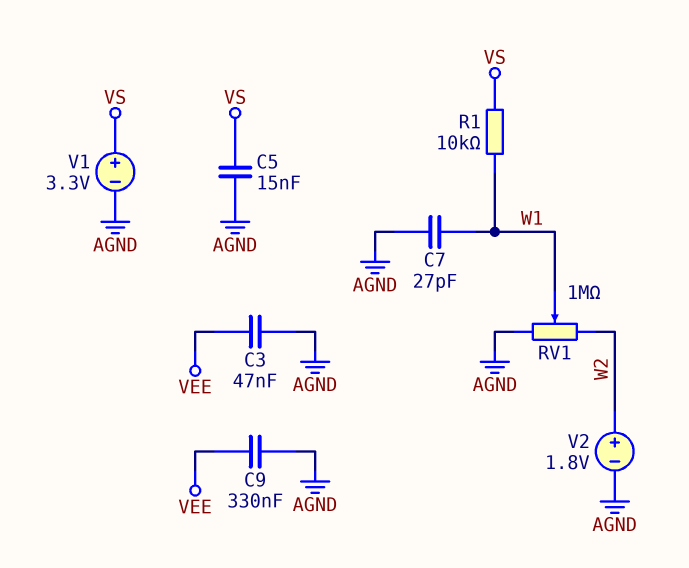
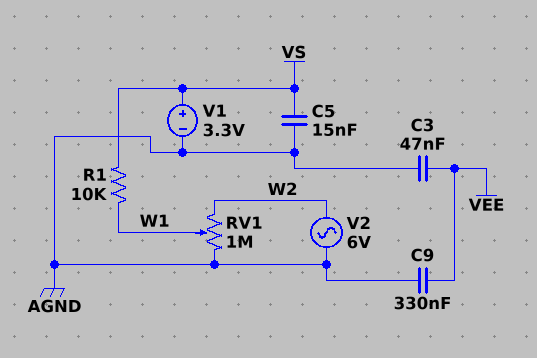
C7: 27pF (AGND, W1) -> none
V2: 1.8V (plus W2, minus AGND) -> AC 6V (AGND, W2)

